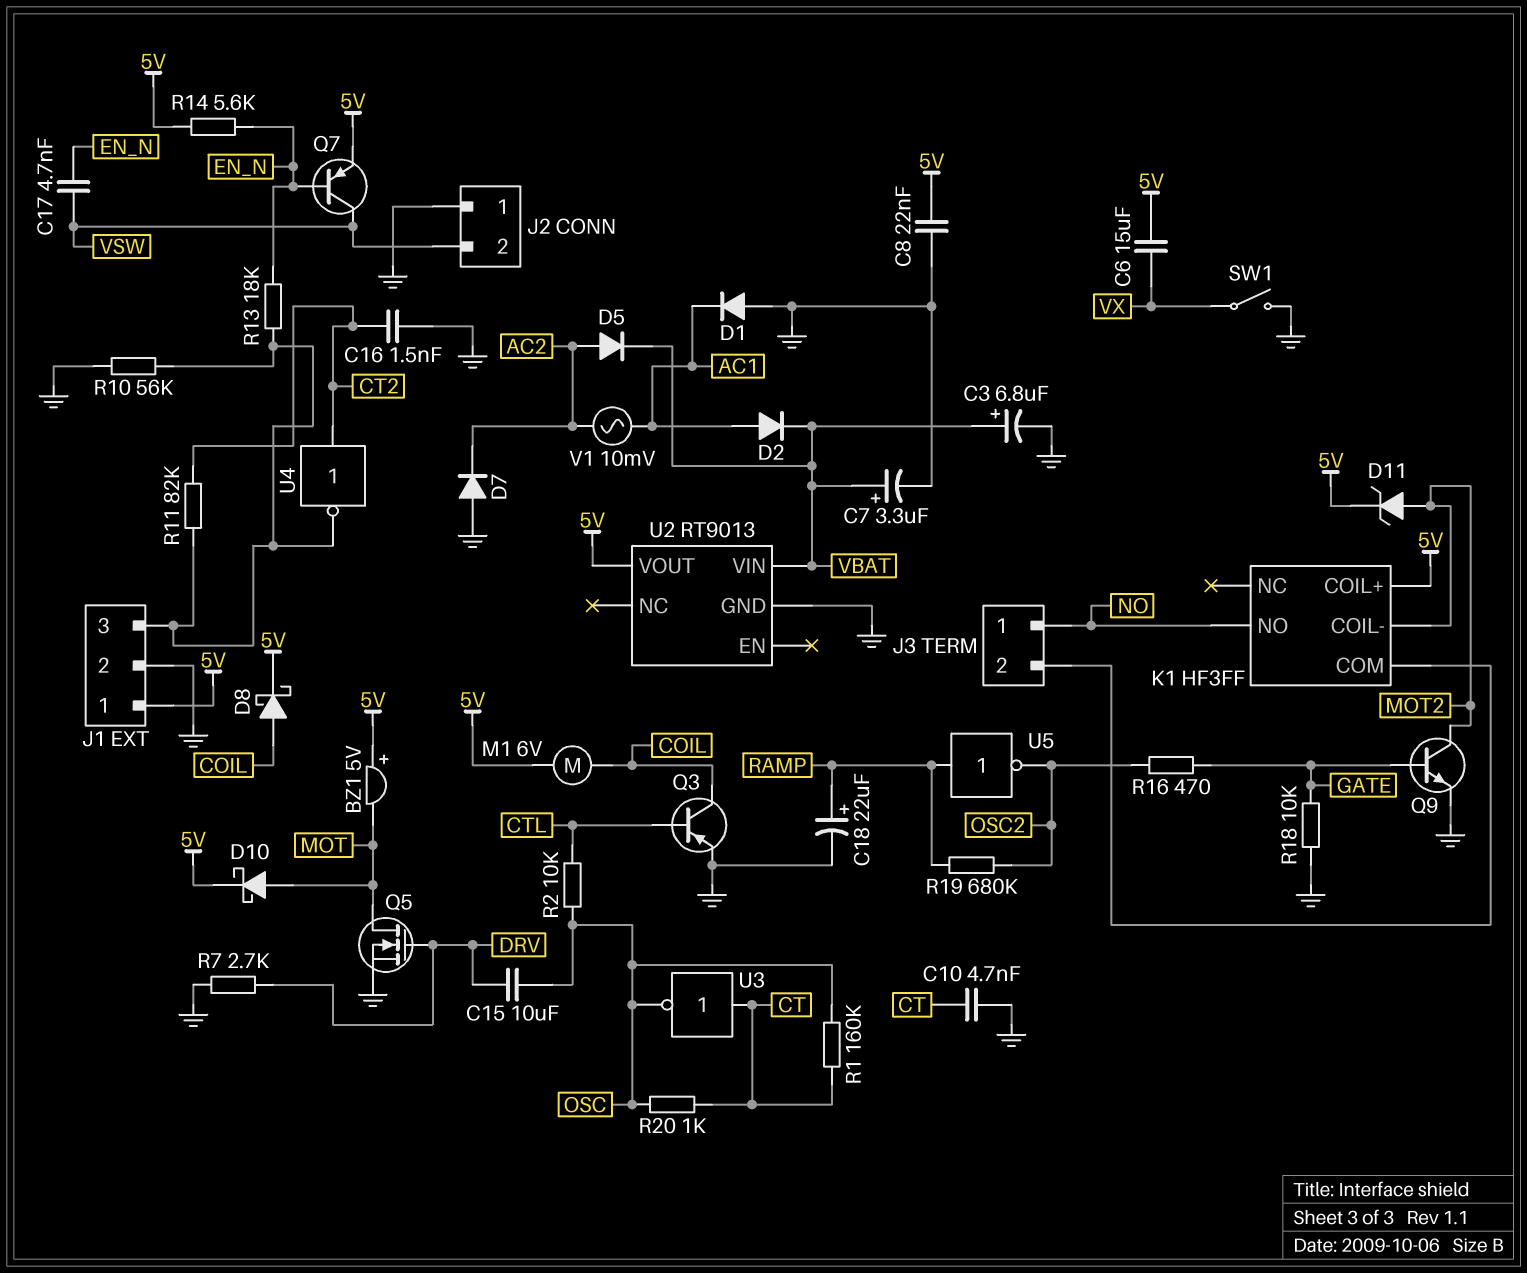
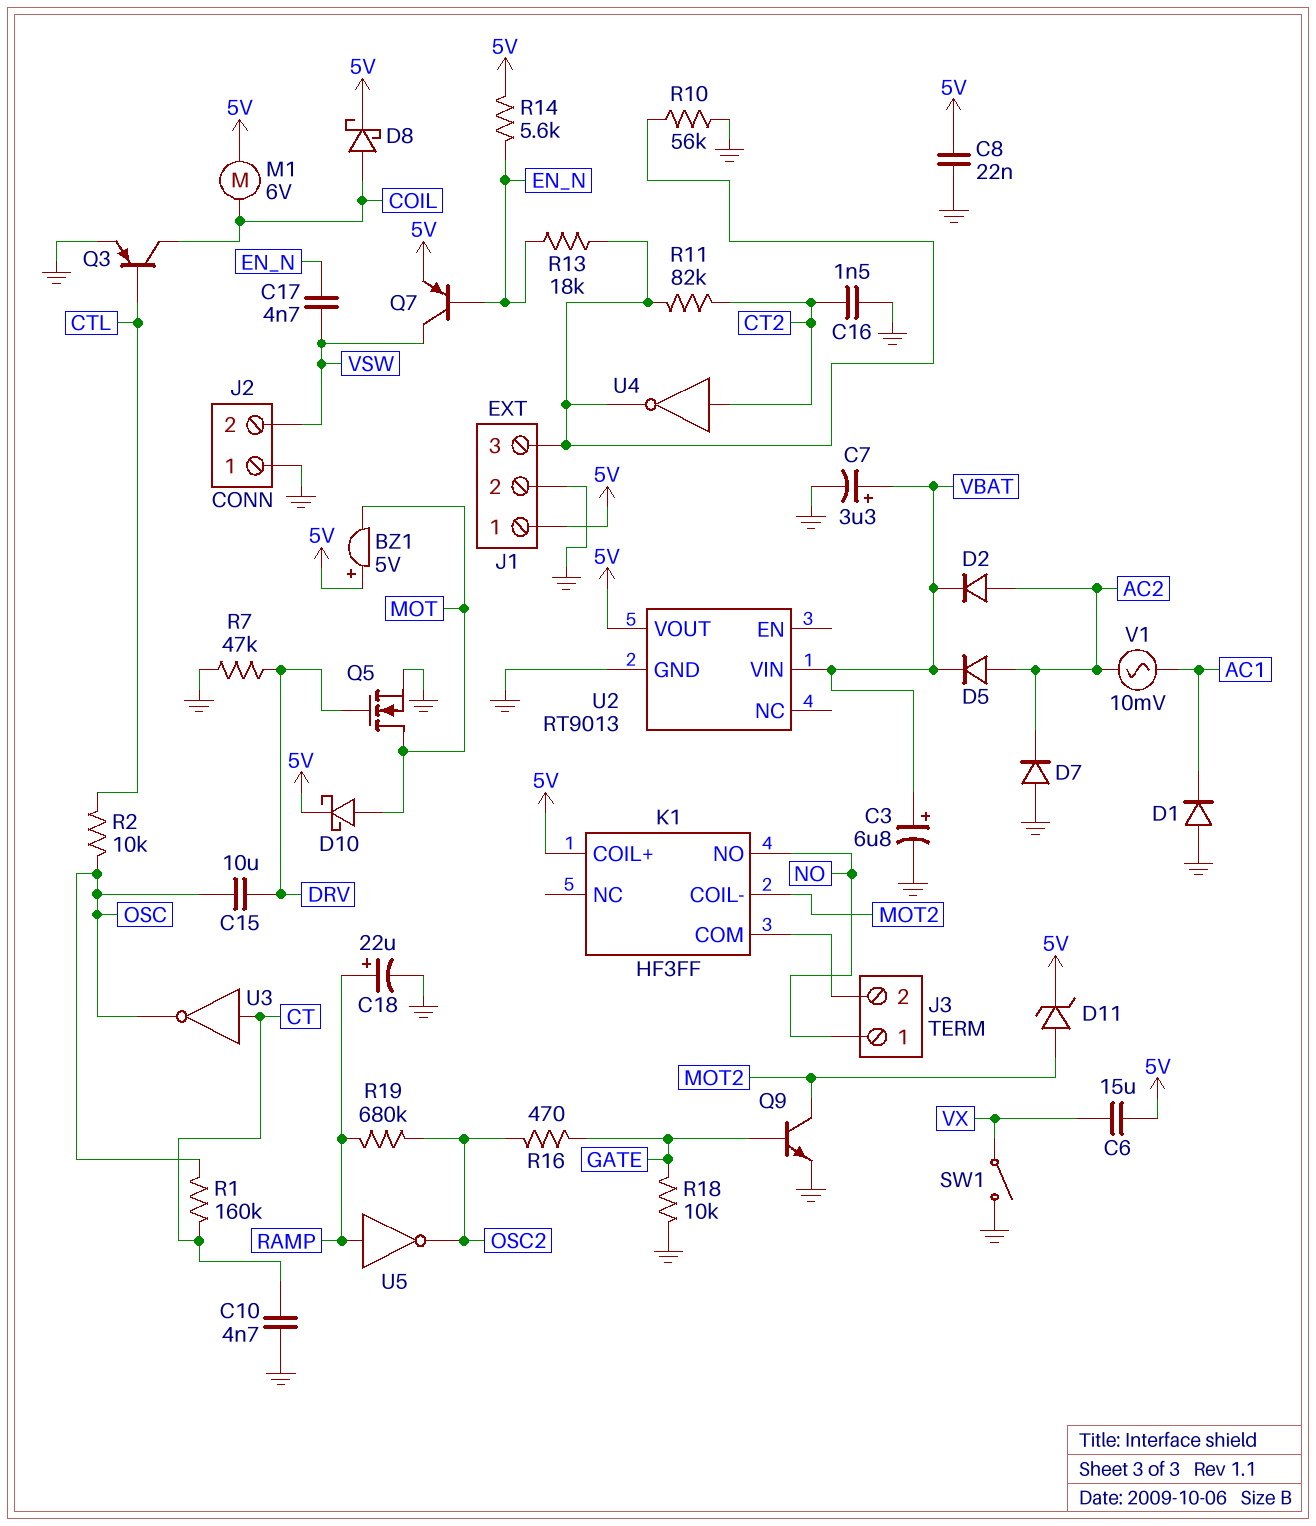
D2: diode (A AC1, K VBAT) -> diode (A AC2, K VBAT)
R7: 2.7k (DRV, GND) -> 47k (DRV, GND)
R20: 1k (CT, OSC) -> none

